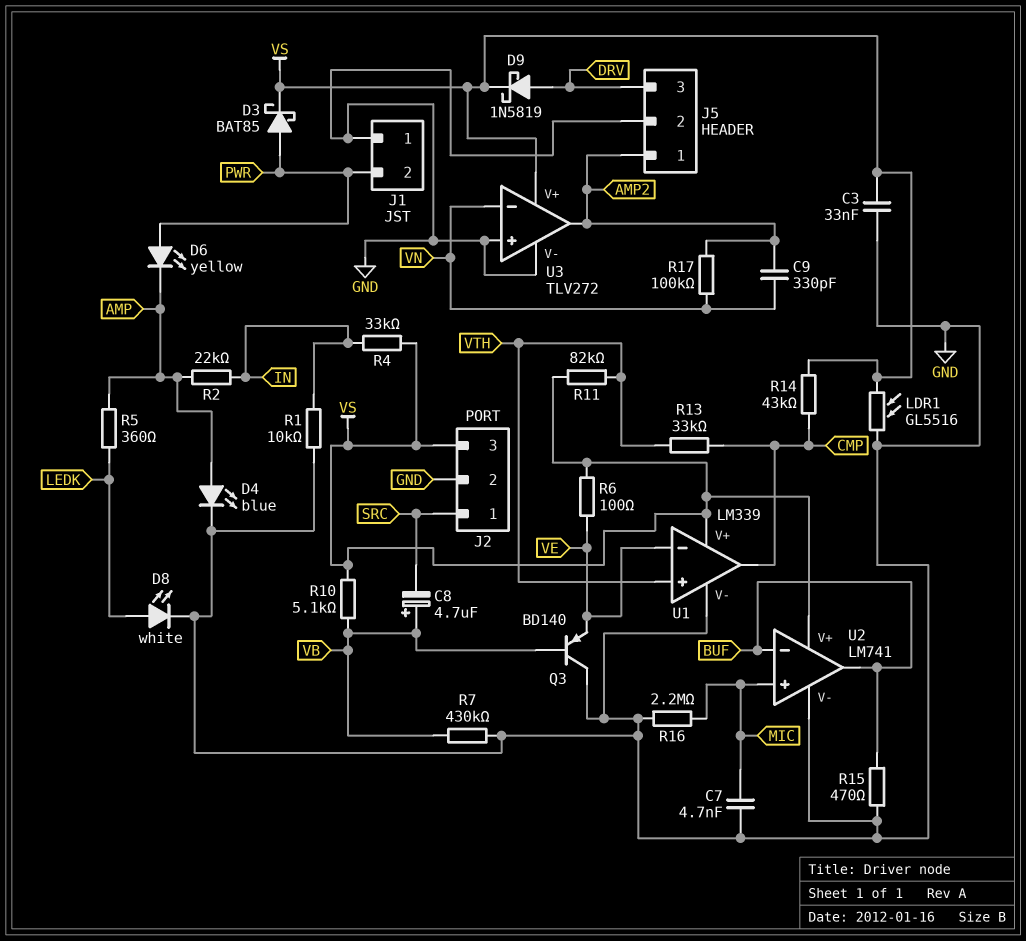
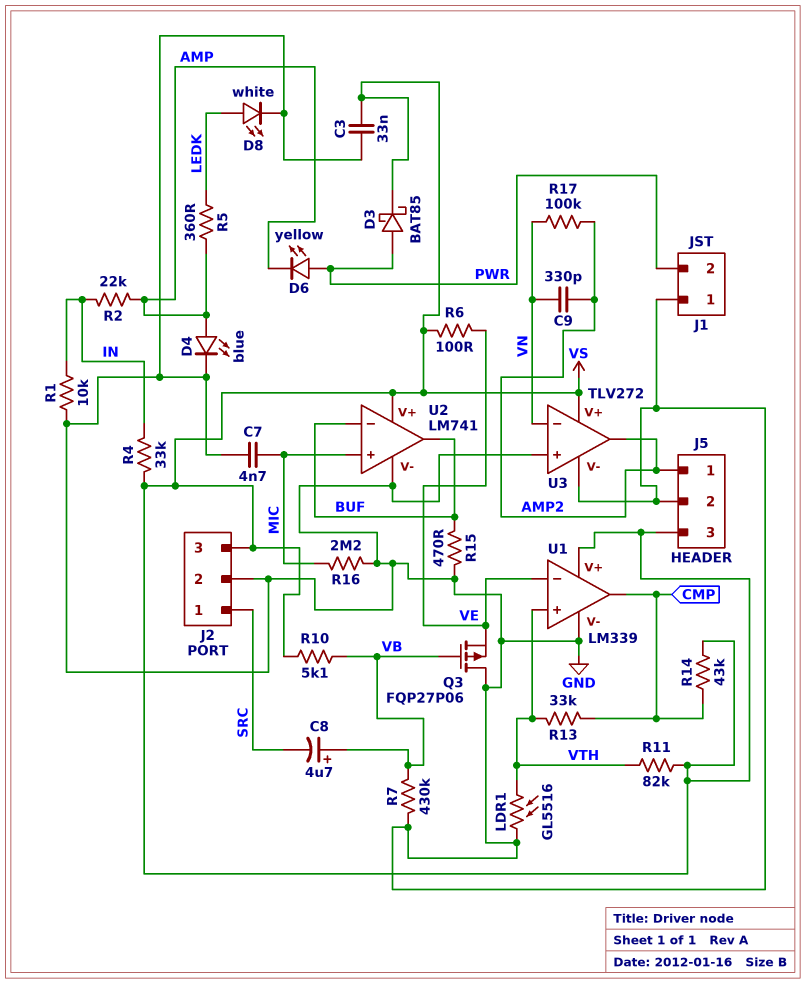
D9: schottky 1N5819 (A DRV, K VS) -> none
J5 pin 3: DRV -> VS
LDR1: GL5516 (GND, VS) -> GL5516 (GND, VTH)
Q3: PNP BD140 (B VB, C GND, E VE) -> PMOS FQP27P06 (G VB, D GND, S VE)

